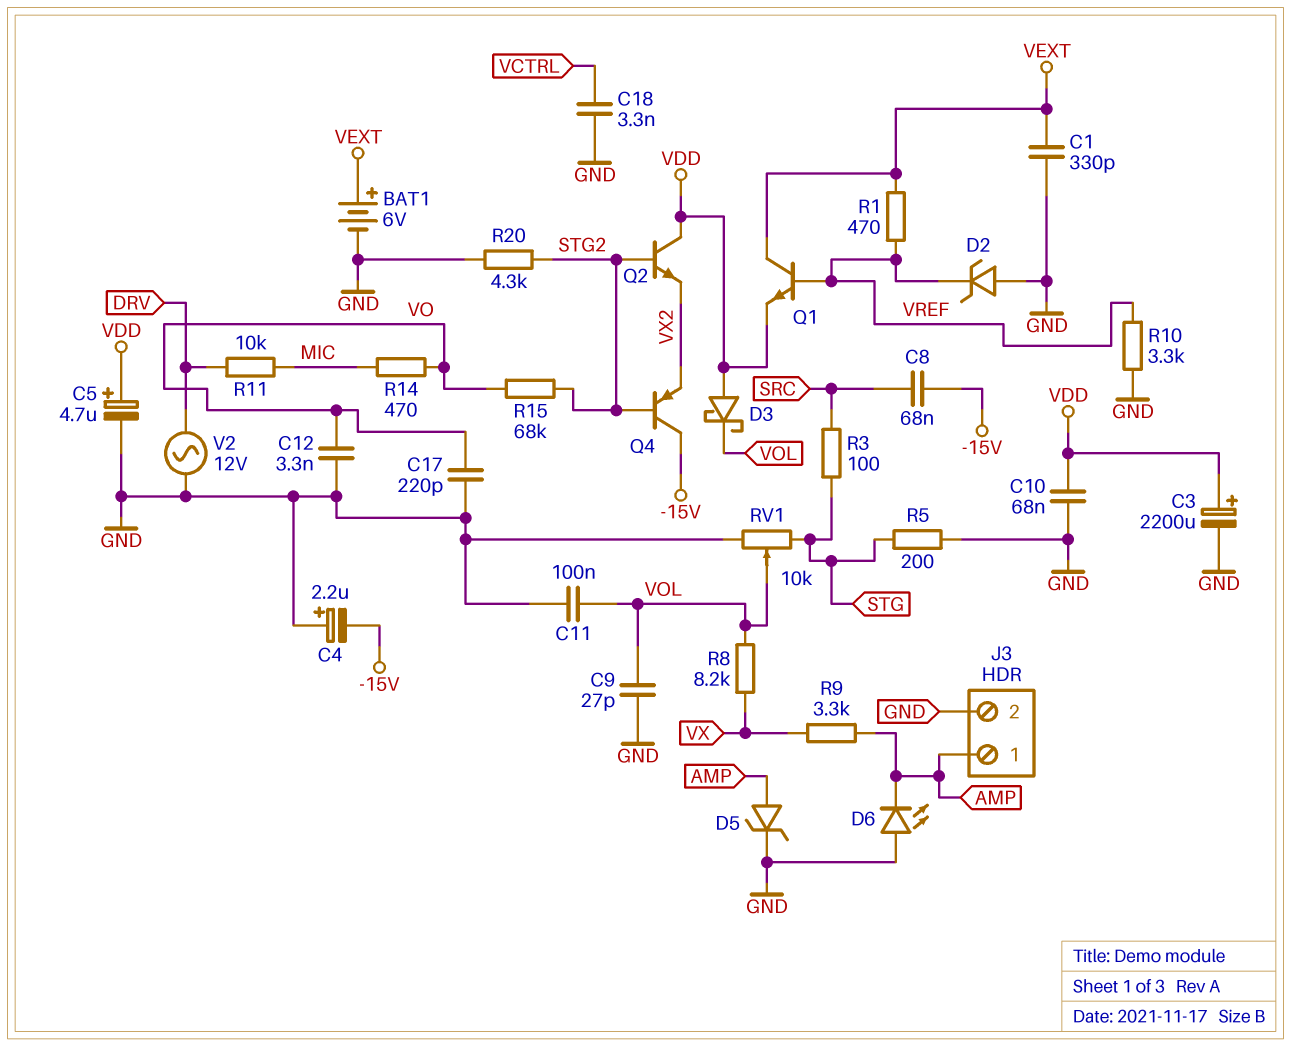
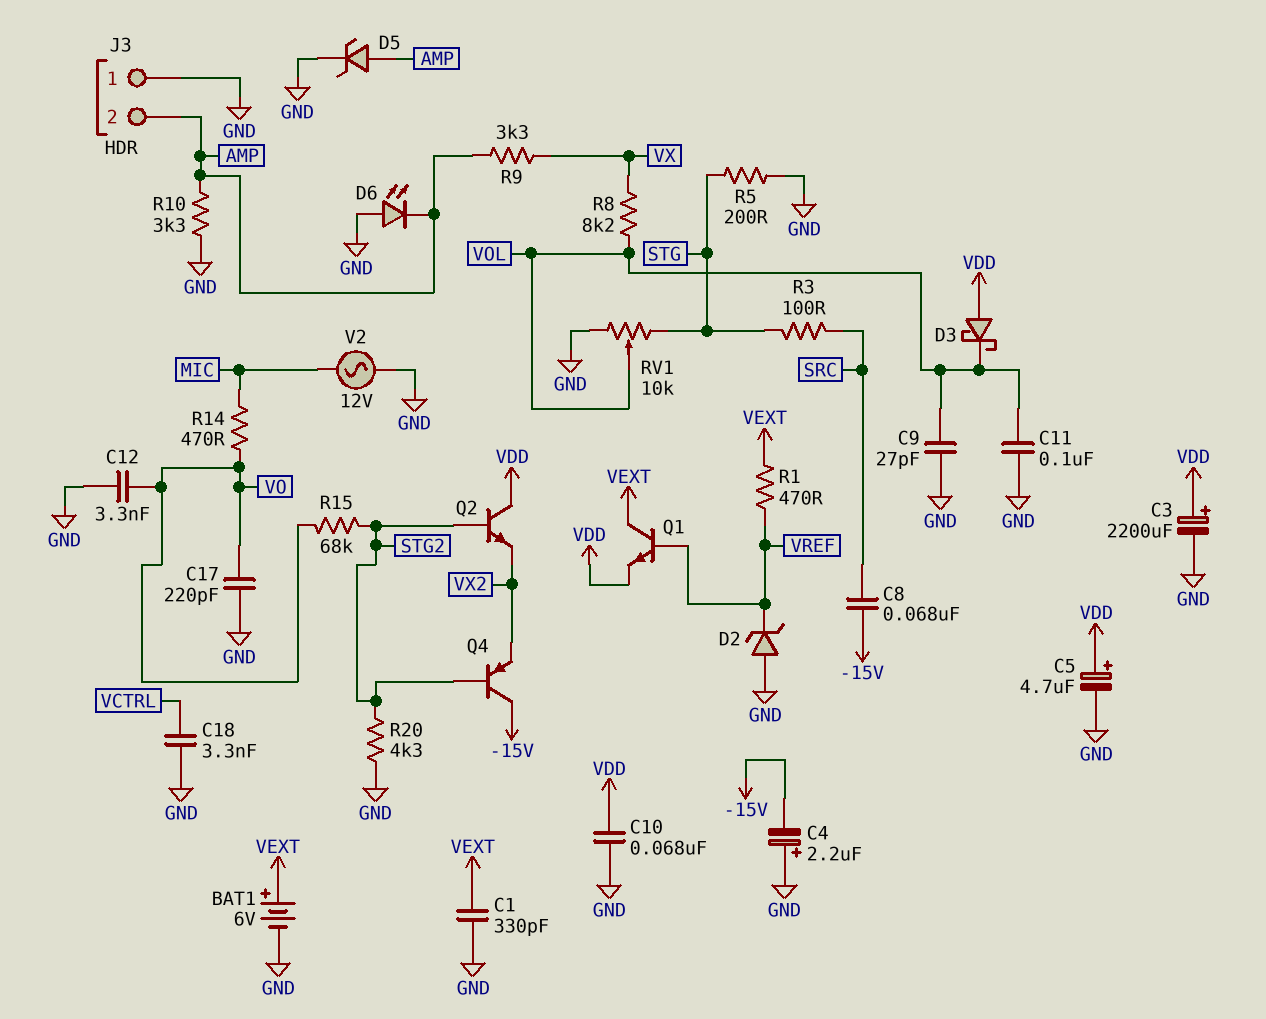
J3 pin 1: AMP -> GND
J3 pin 2: GND -> AMP
R10: 3.3k (GND, VREF) -> 3.3k (AMP, GND)
R11: 10k (DRV, MIC) -> none
V2: AC 12V (DRV, GND) -> AC 12V (GND, MIC)

